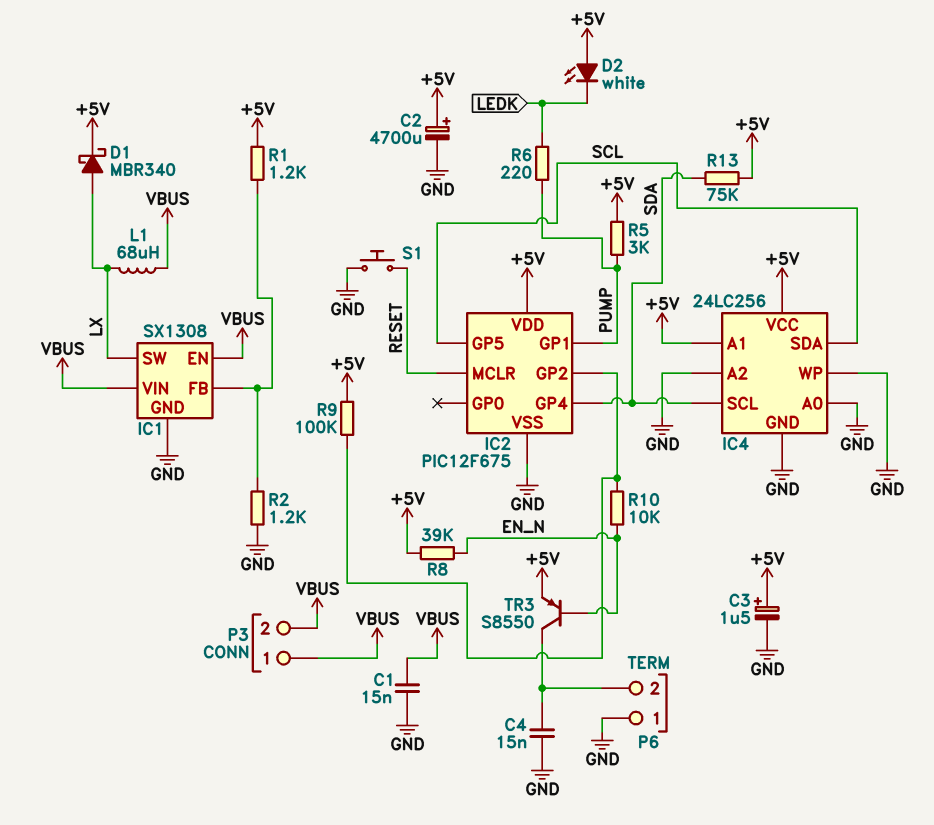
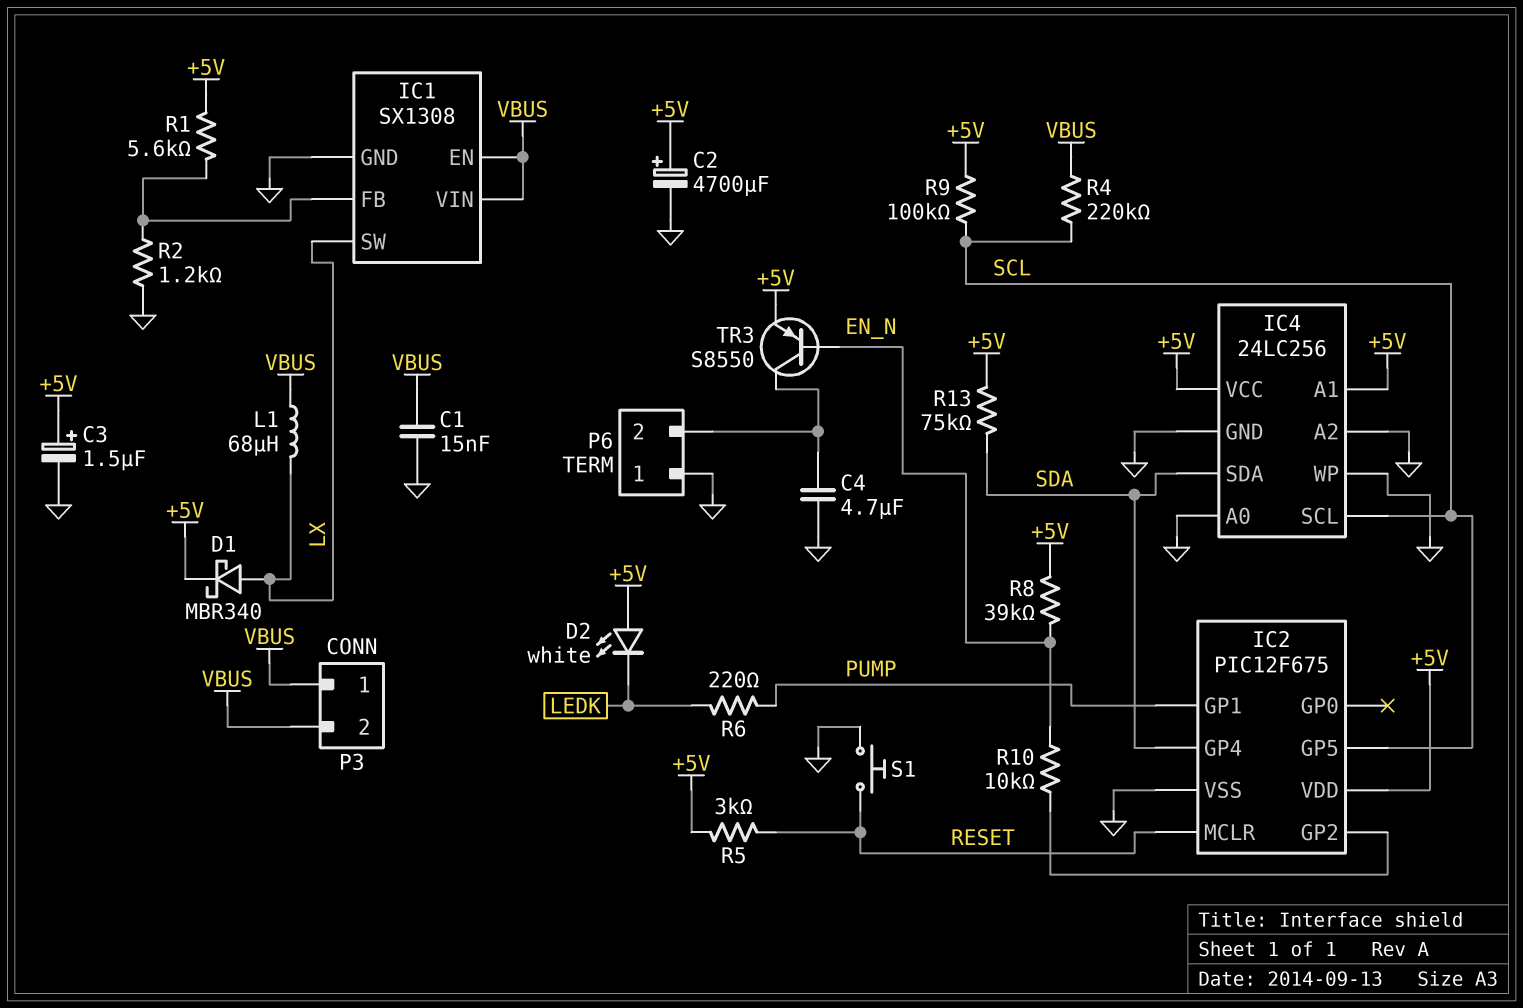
C4: 15nF (GND, P6/2) -> 4.7uF (GND, P6/2)
IC4 pin SCL: SDA -> SCL
IC4 pin SDA: SCL -> SDA
R1: 1.2k (+5V, IC1/FB) -> 5.6k (+5V, IC1/FB)
R4: none -> 220k (SCL, VBUS)
R5: 3k (+5V, PUMP) -> 3k (+5V, RESET)
R9: 100k (+5V, IC2/GP2) -> 100k (+5V, SCL)

